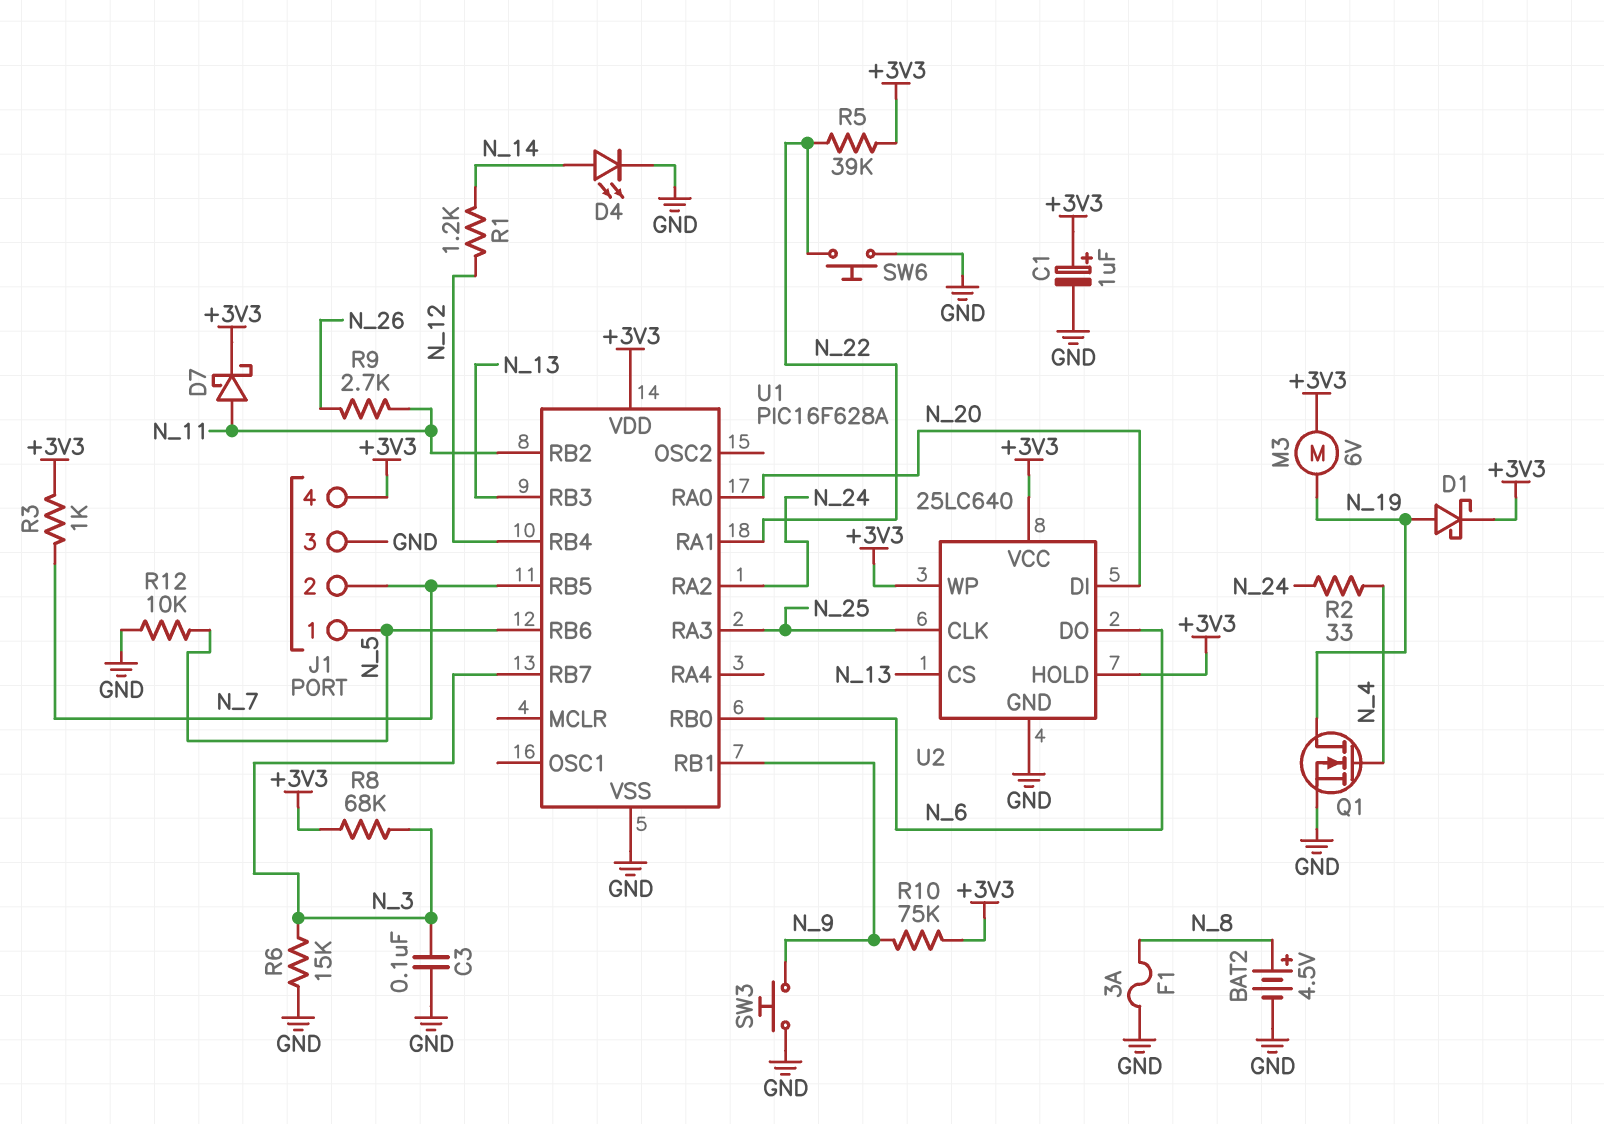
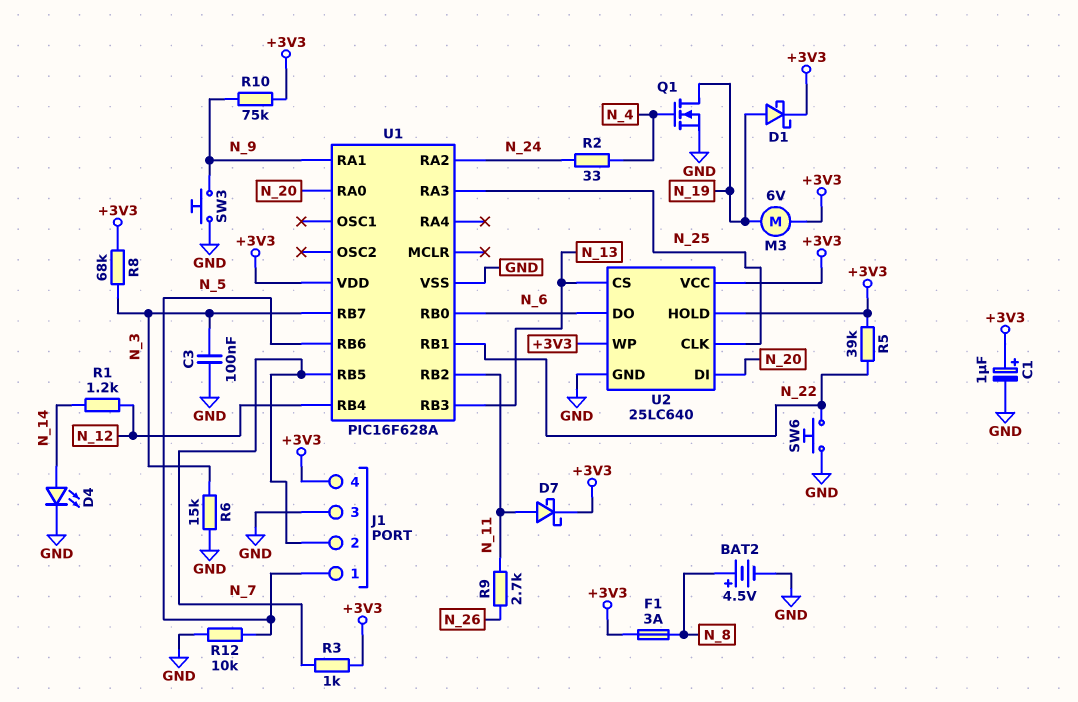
F1: 3A (GND, N_8) -> 3A (+3V3, N_8)
U1 pin RA1: N_22 -> N_9
U1 pin RB1: N_9 -> N_22

